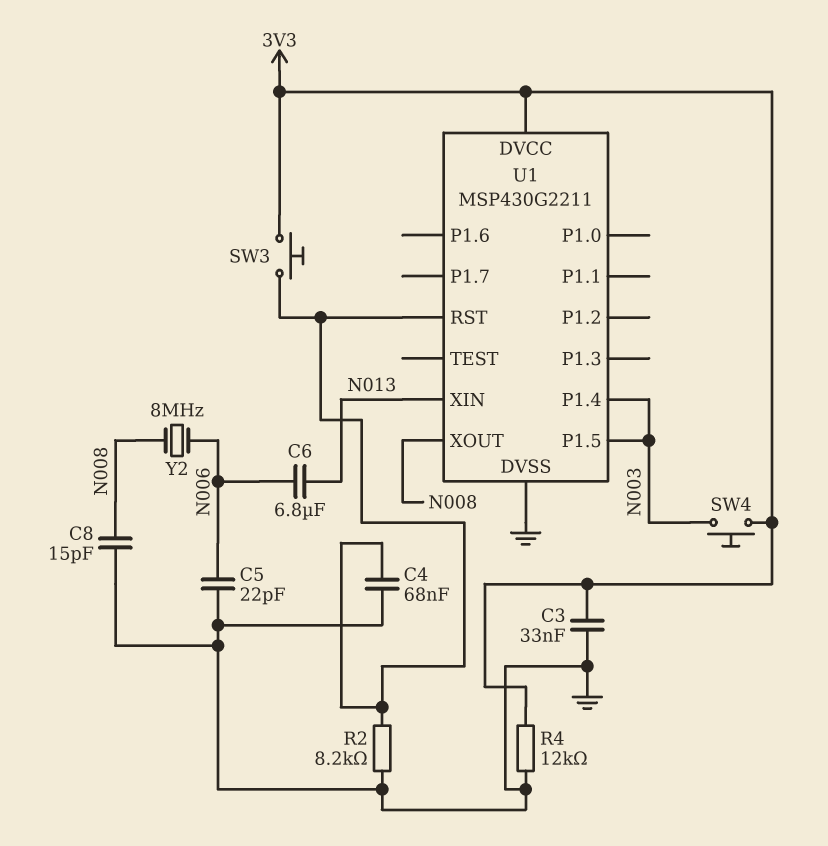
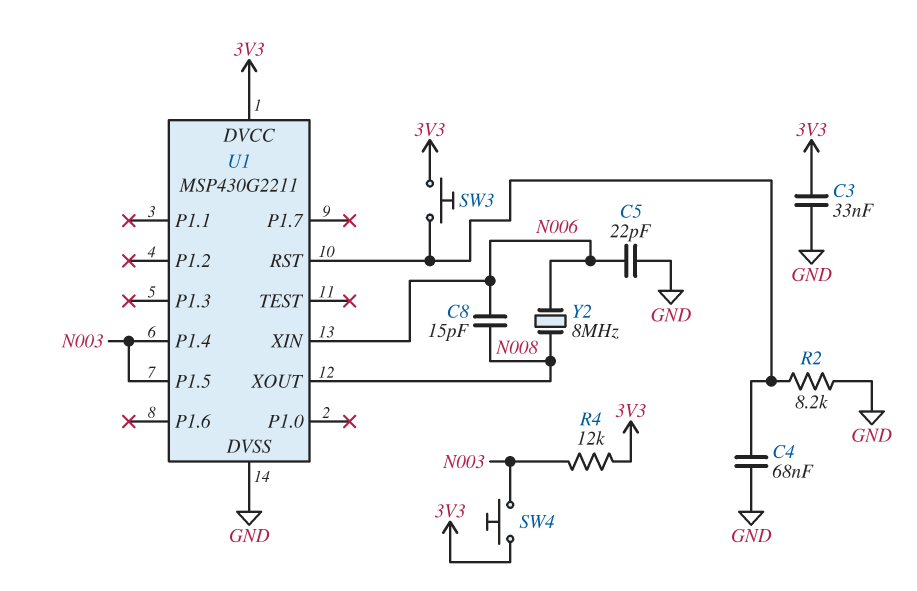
C6: 6.8uF (N006, N013) -> none
C8: 15pF (GND, N008) -> 15pF (N006, N008)
R4: 12k (3V3, GND) -> 12k (3V3, N003)
U1 pin XIN: N013 -> N006

